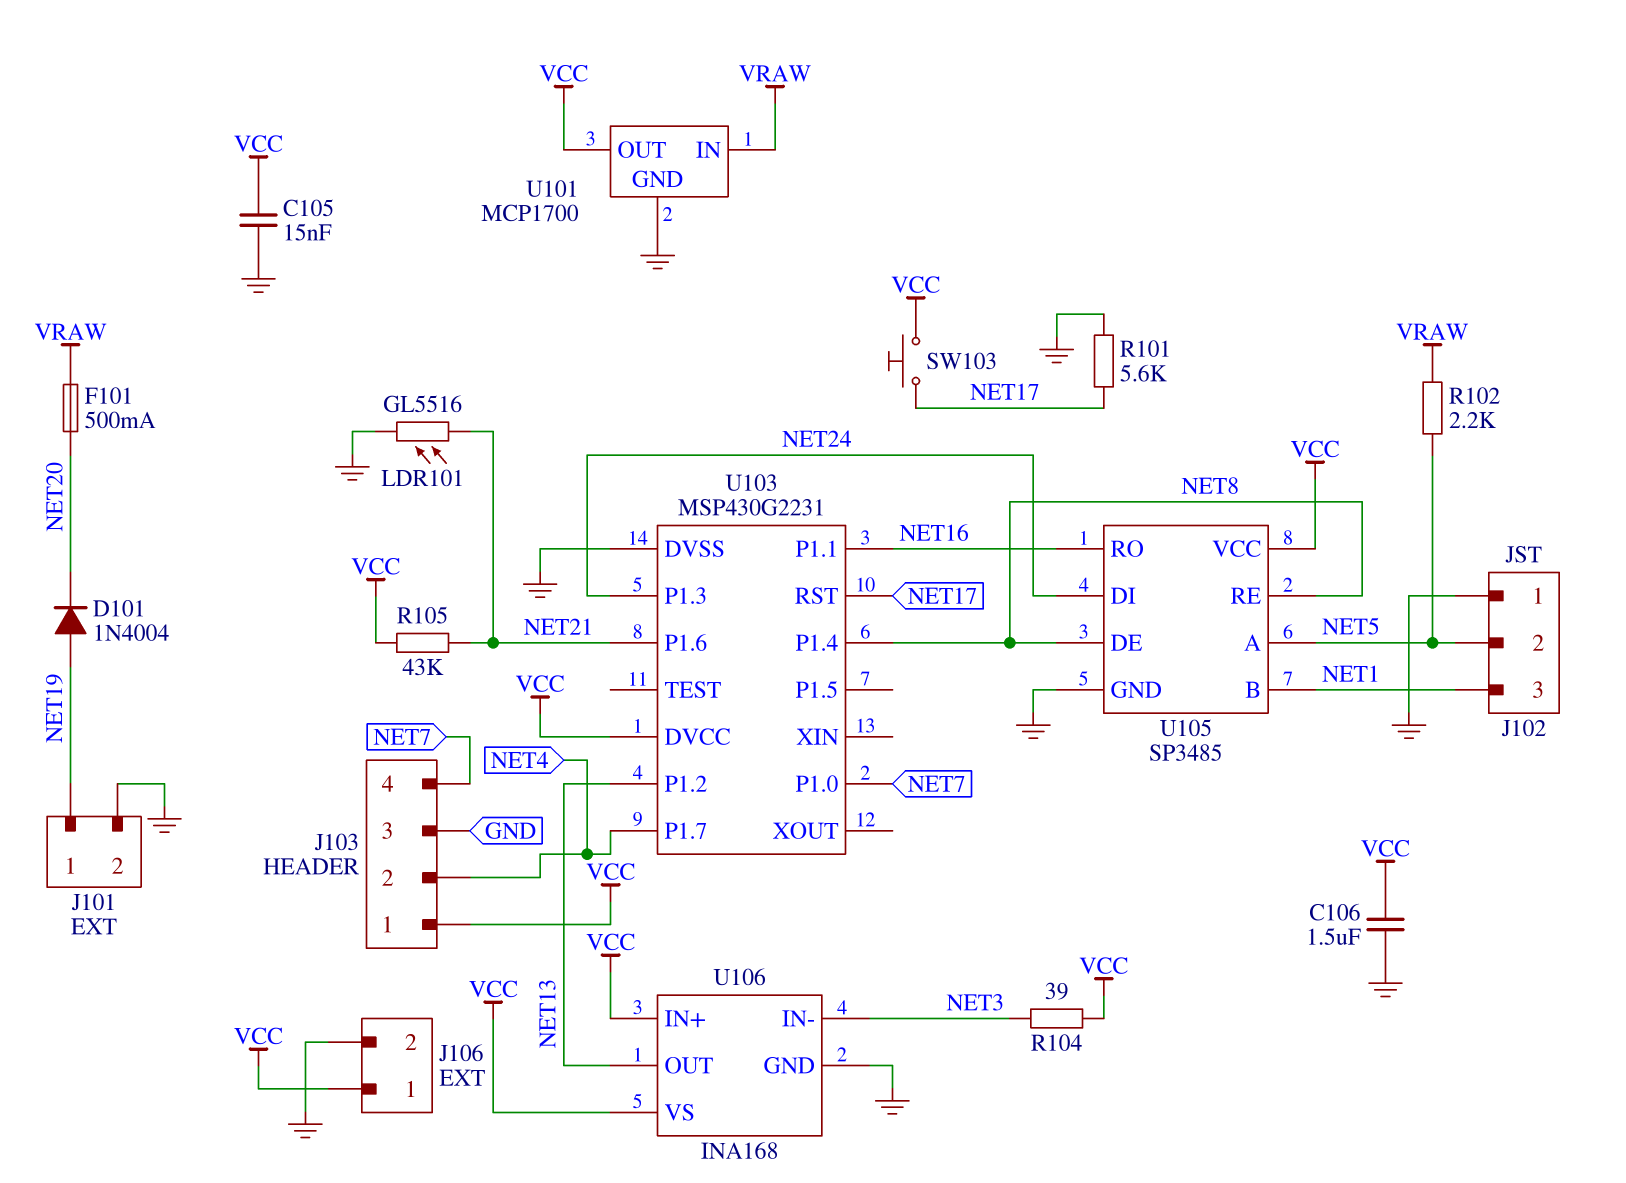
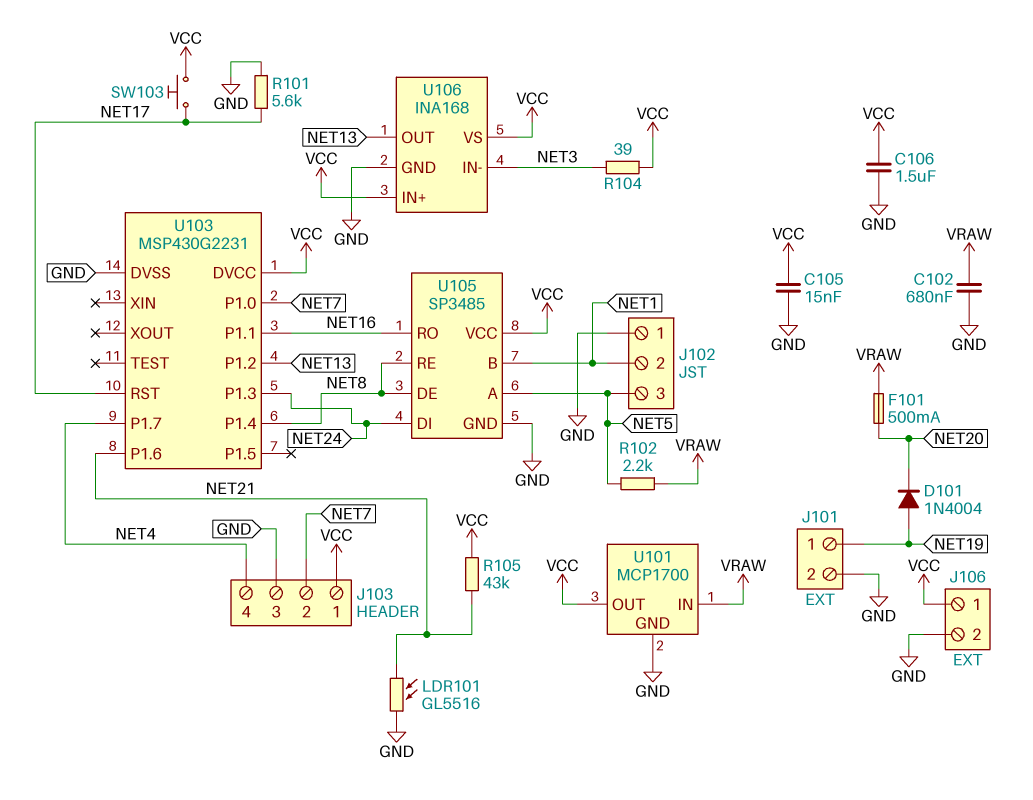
C102: none -> 680nF (GND, VRAW)
J102 pin 2: NET5 -> NET1
J102 pin 3: NET1 -> NET5
J103 pin 2: NET4 -> NET7
J103 pin 4: NET7 -> NET4

